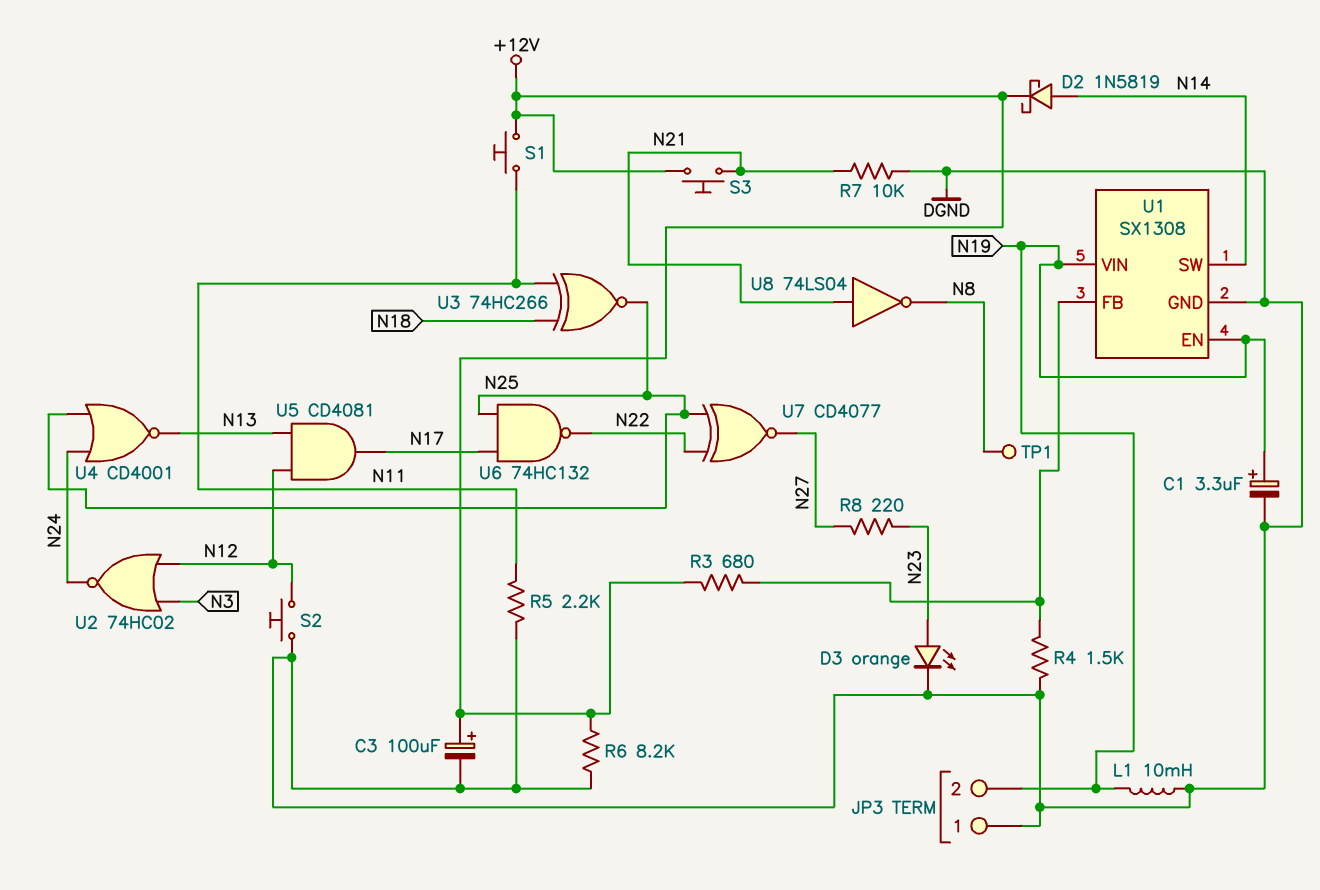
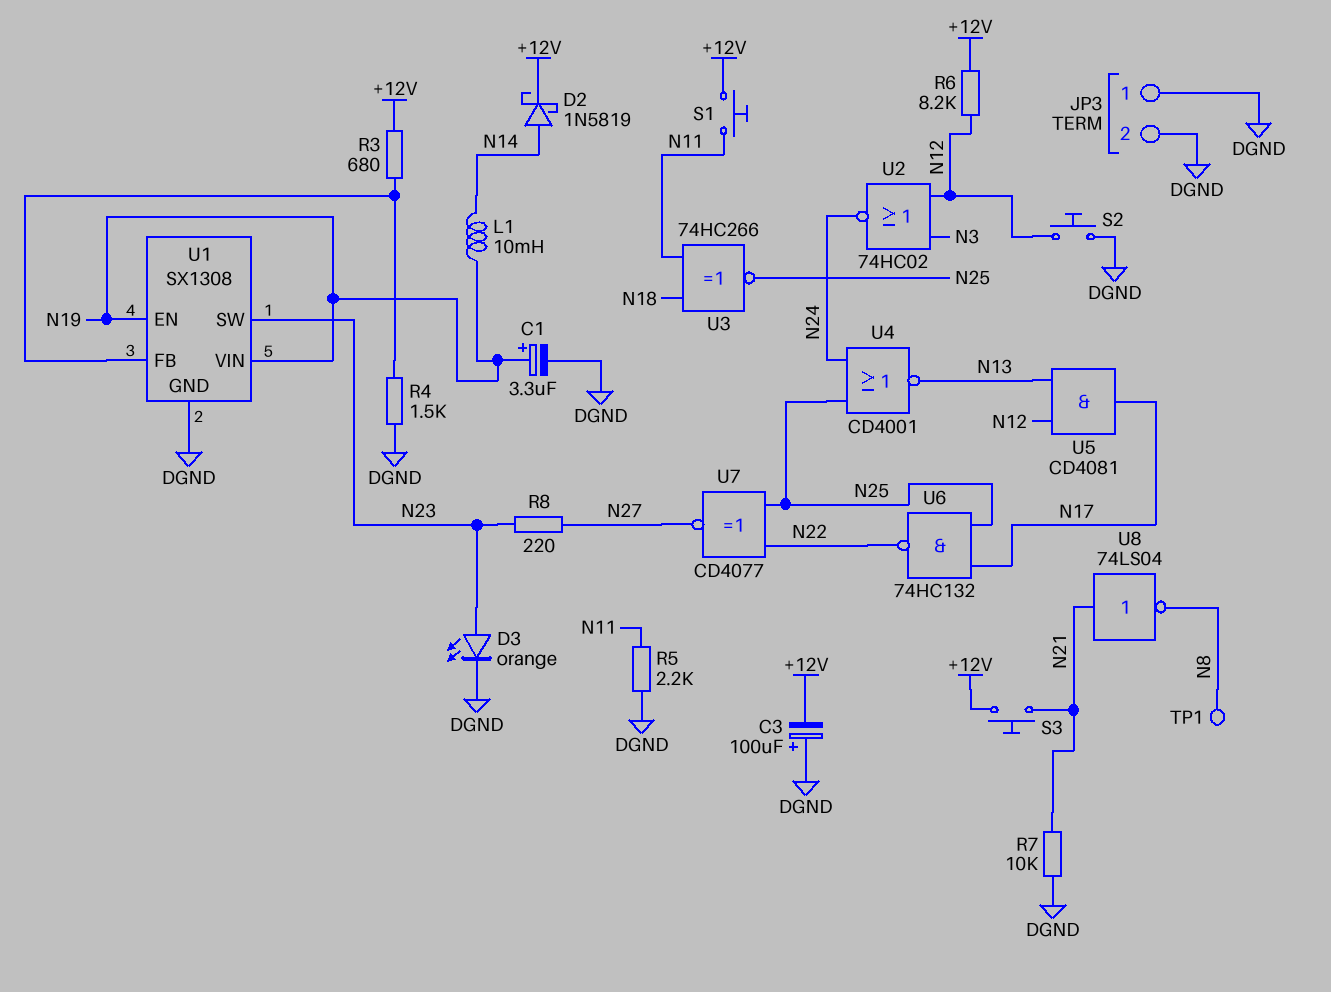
C3: 100uF (plus +12V, minus DGND) -> 100uF (plus DGND, minus +12V)
JP3 pin 2: N19 -> DGND
L1: 10mH (DGND, N19) -> 10mH (N14, N19)
R6: 8.2k (+12V, DGND) -> 8.2k (+12V, N12)
U1 pin SW: N14 -> N23

